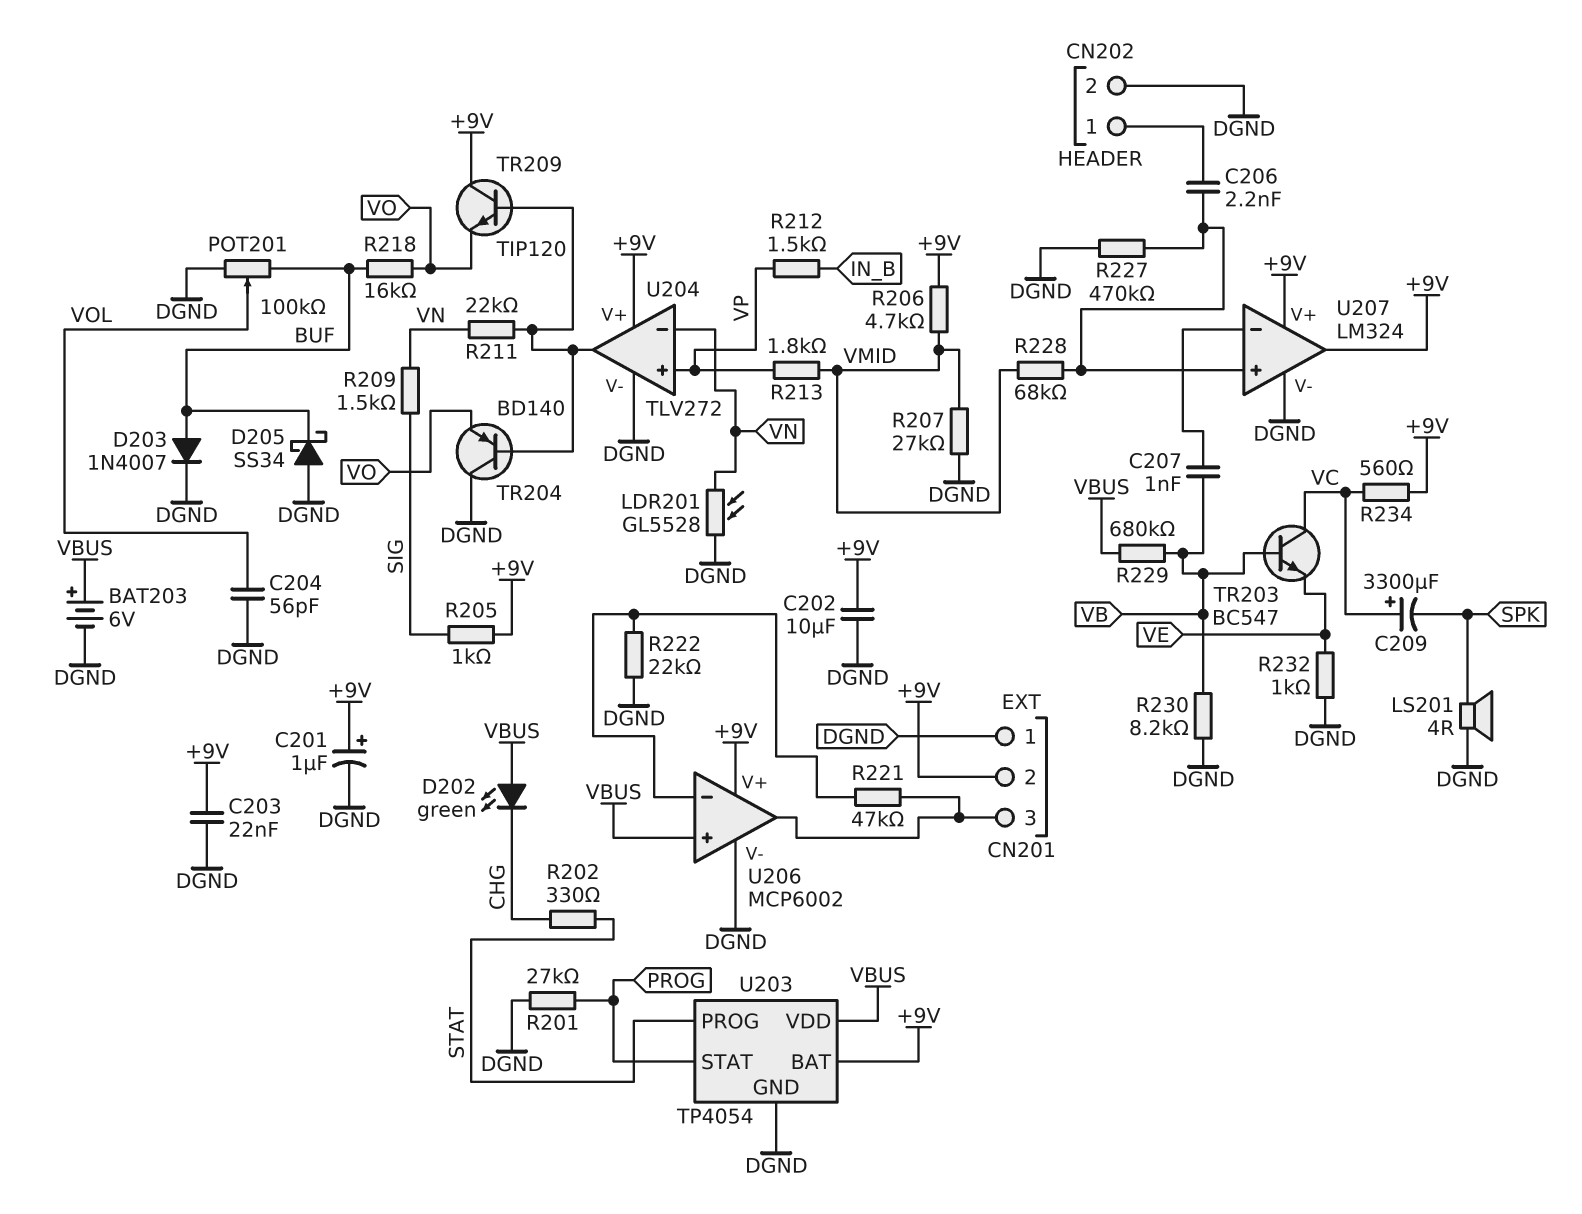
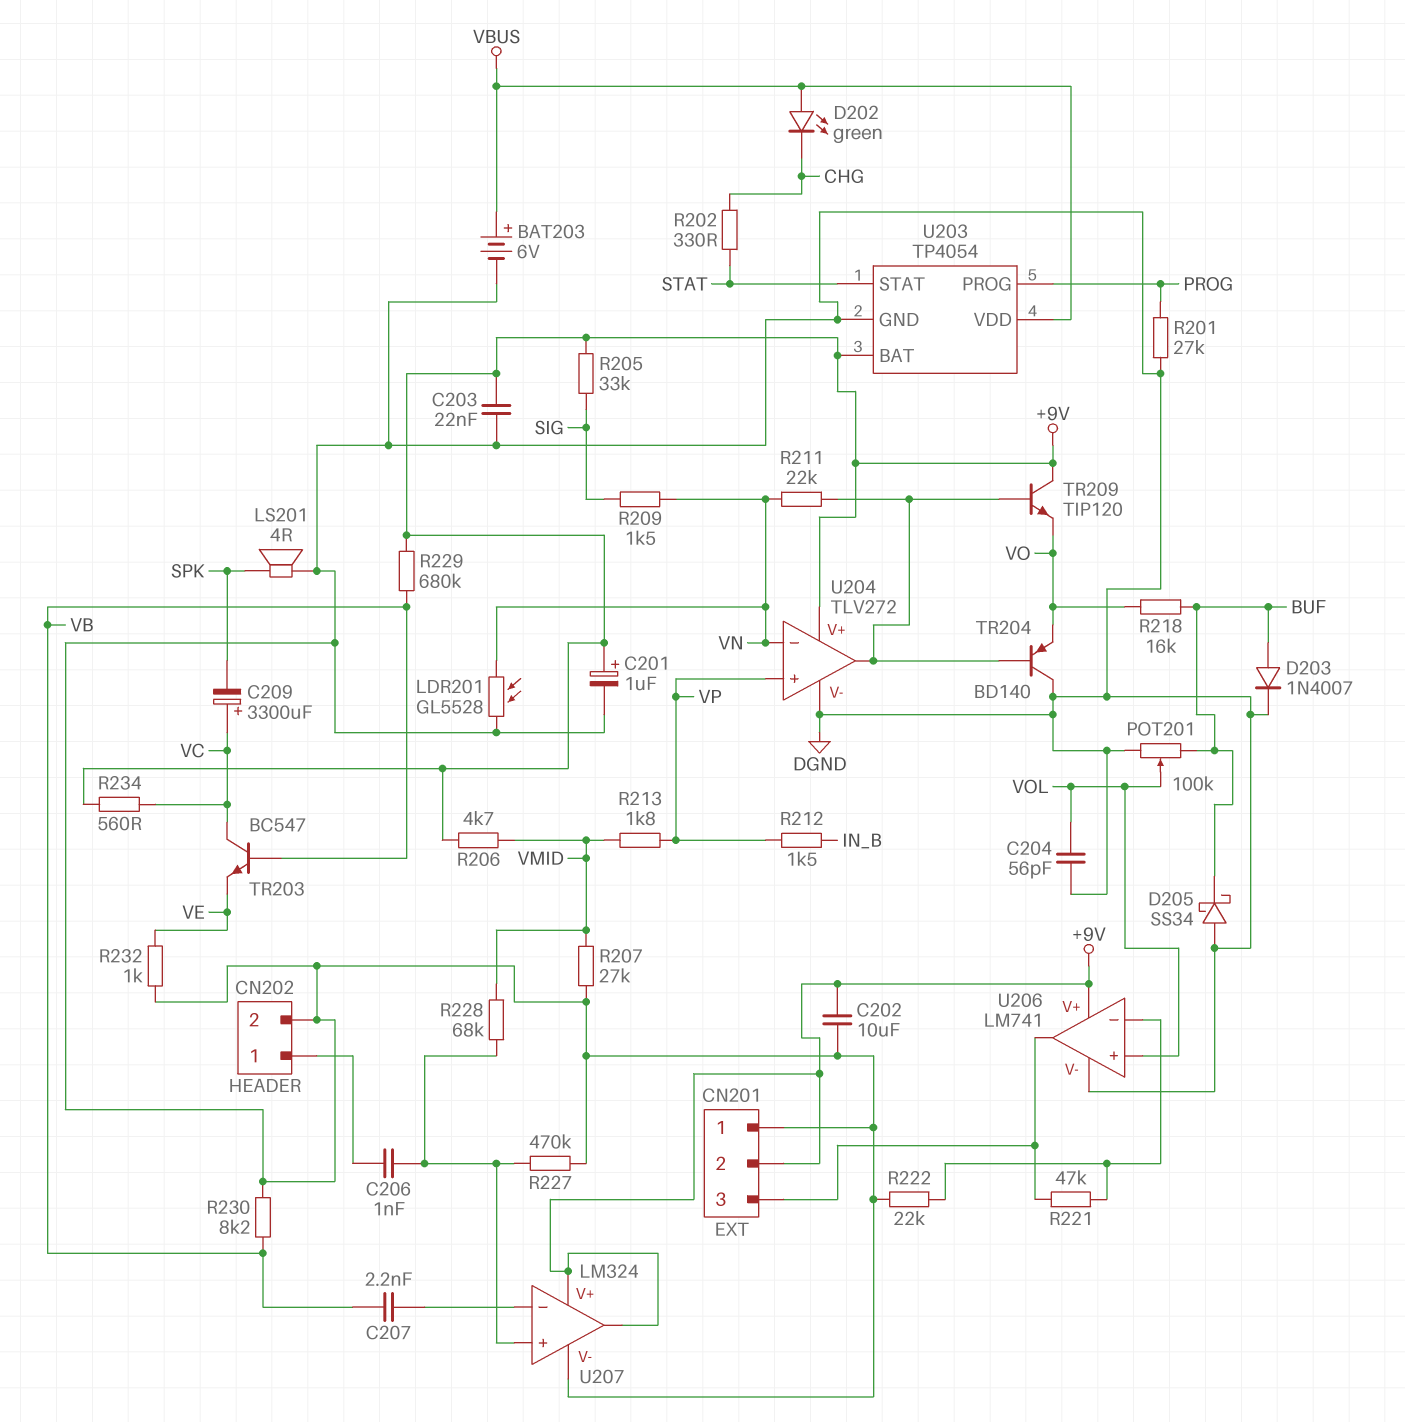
C206: 2.2nF (CN202/1, U207/in+) -> 1nF (CN202/1, U207/in+)
C207: 1nF (U207/in-, VB) -> 2.2nF (U207/in-, VB)
R205: 1k (+9V, SIG) -> 33k (+9V, SIG)
R229: 680k (VB, VBUS) -> 680k (+9V, VB)
U203 pin PROG: STAT -> PROG
U203 pin STAT: PROG -> STAT
U206: MCP6002 -> LM741
U206 pin in+: VBUS -> VOL

